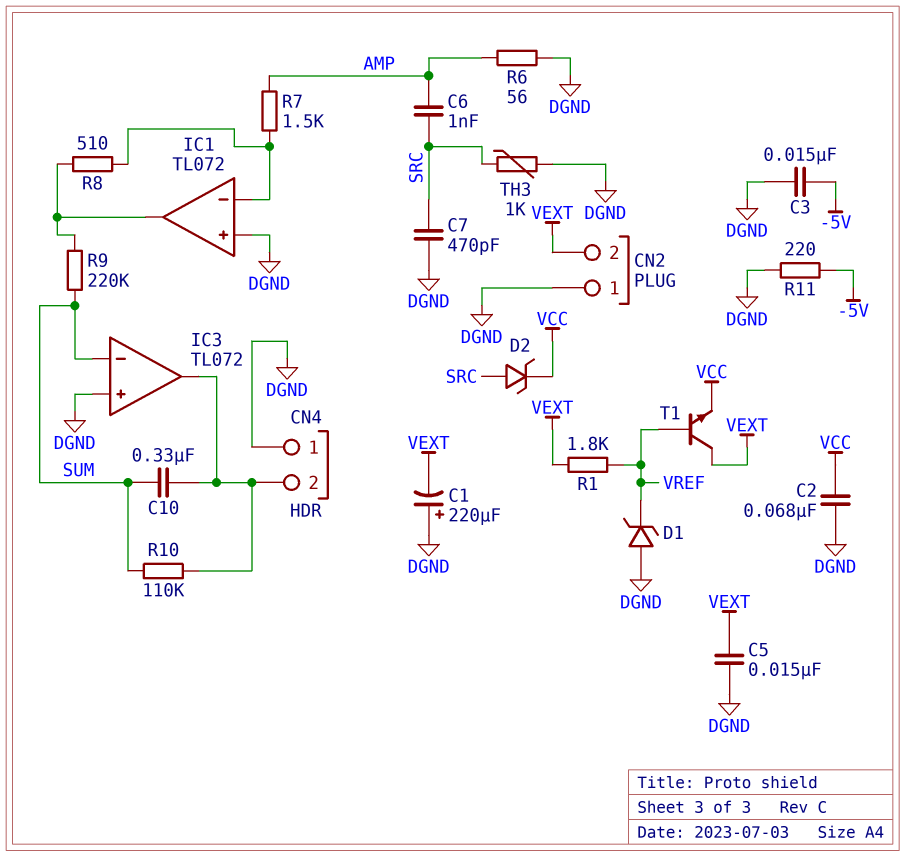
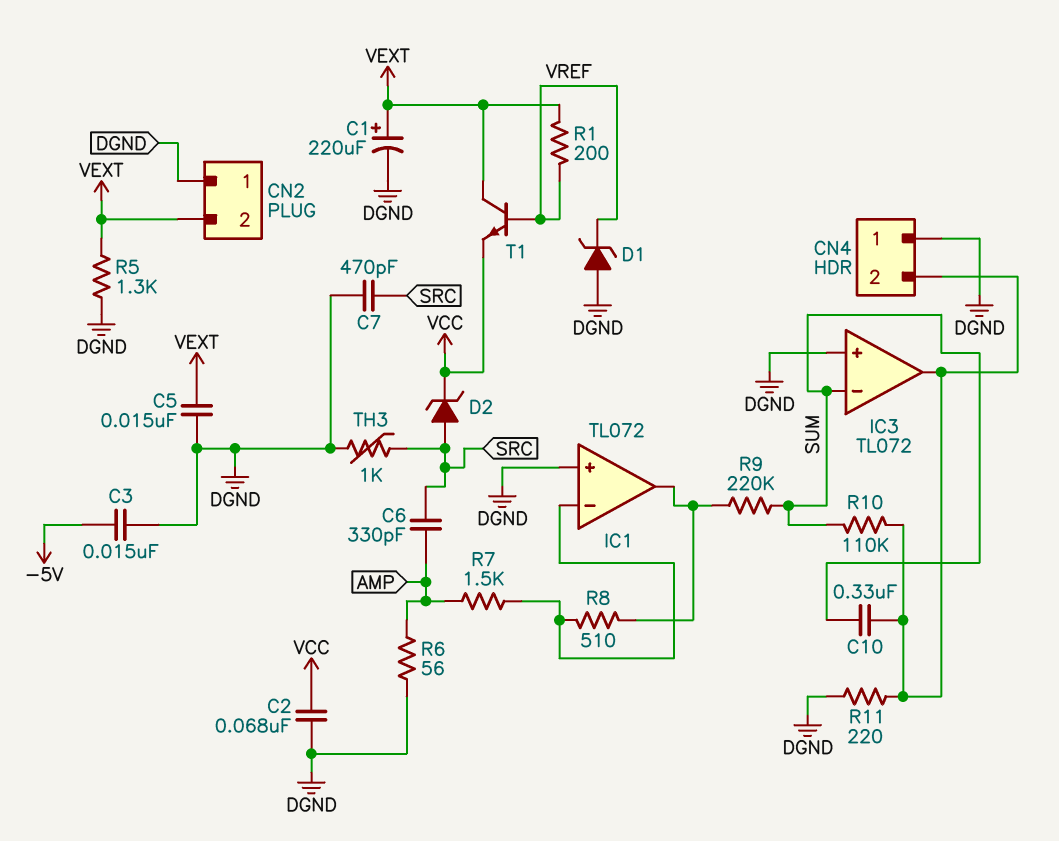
C1: 220uF (plus DGND, minus VEXT) -> 220uF (plus VEXT, minus DGND)
C6: 1nF (AMP, SRC) -> 330pF (AMP, SRC)
R1: 1.8k (VEXT, VREF) -> 200 (VEXT, VREF)
R5: none -> 1.3k (DGND, VEXT)
R11: 220 (-5V, DGND) -> 220 (CN4/2, DGND)

